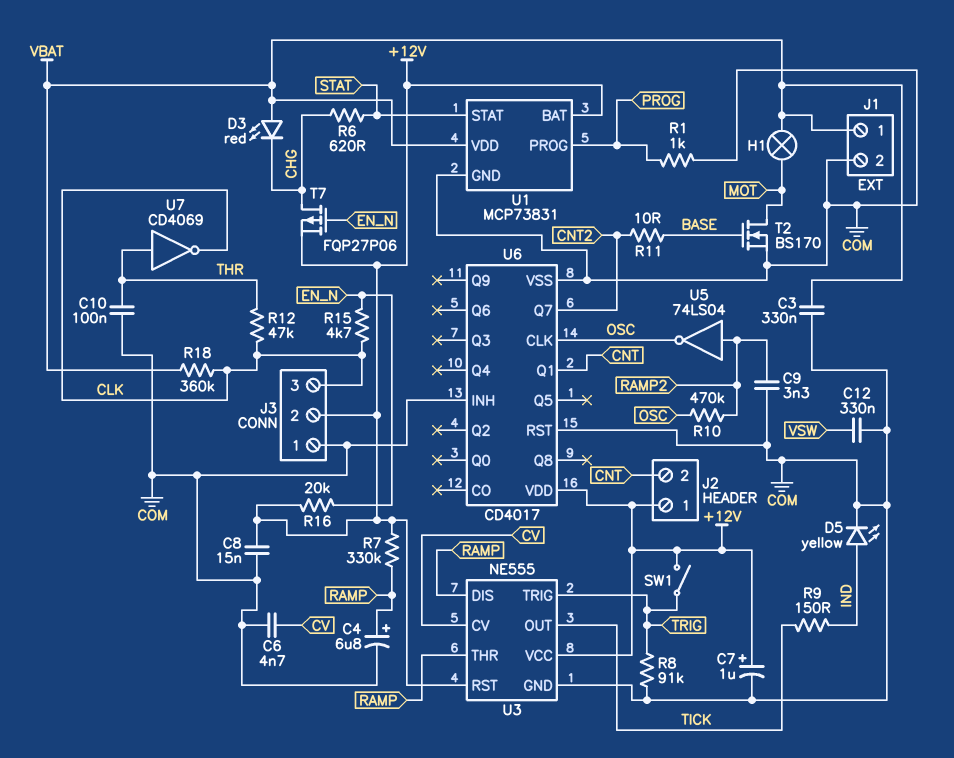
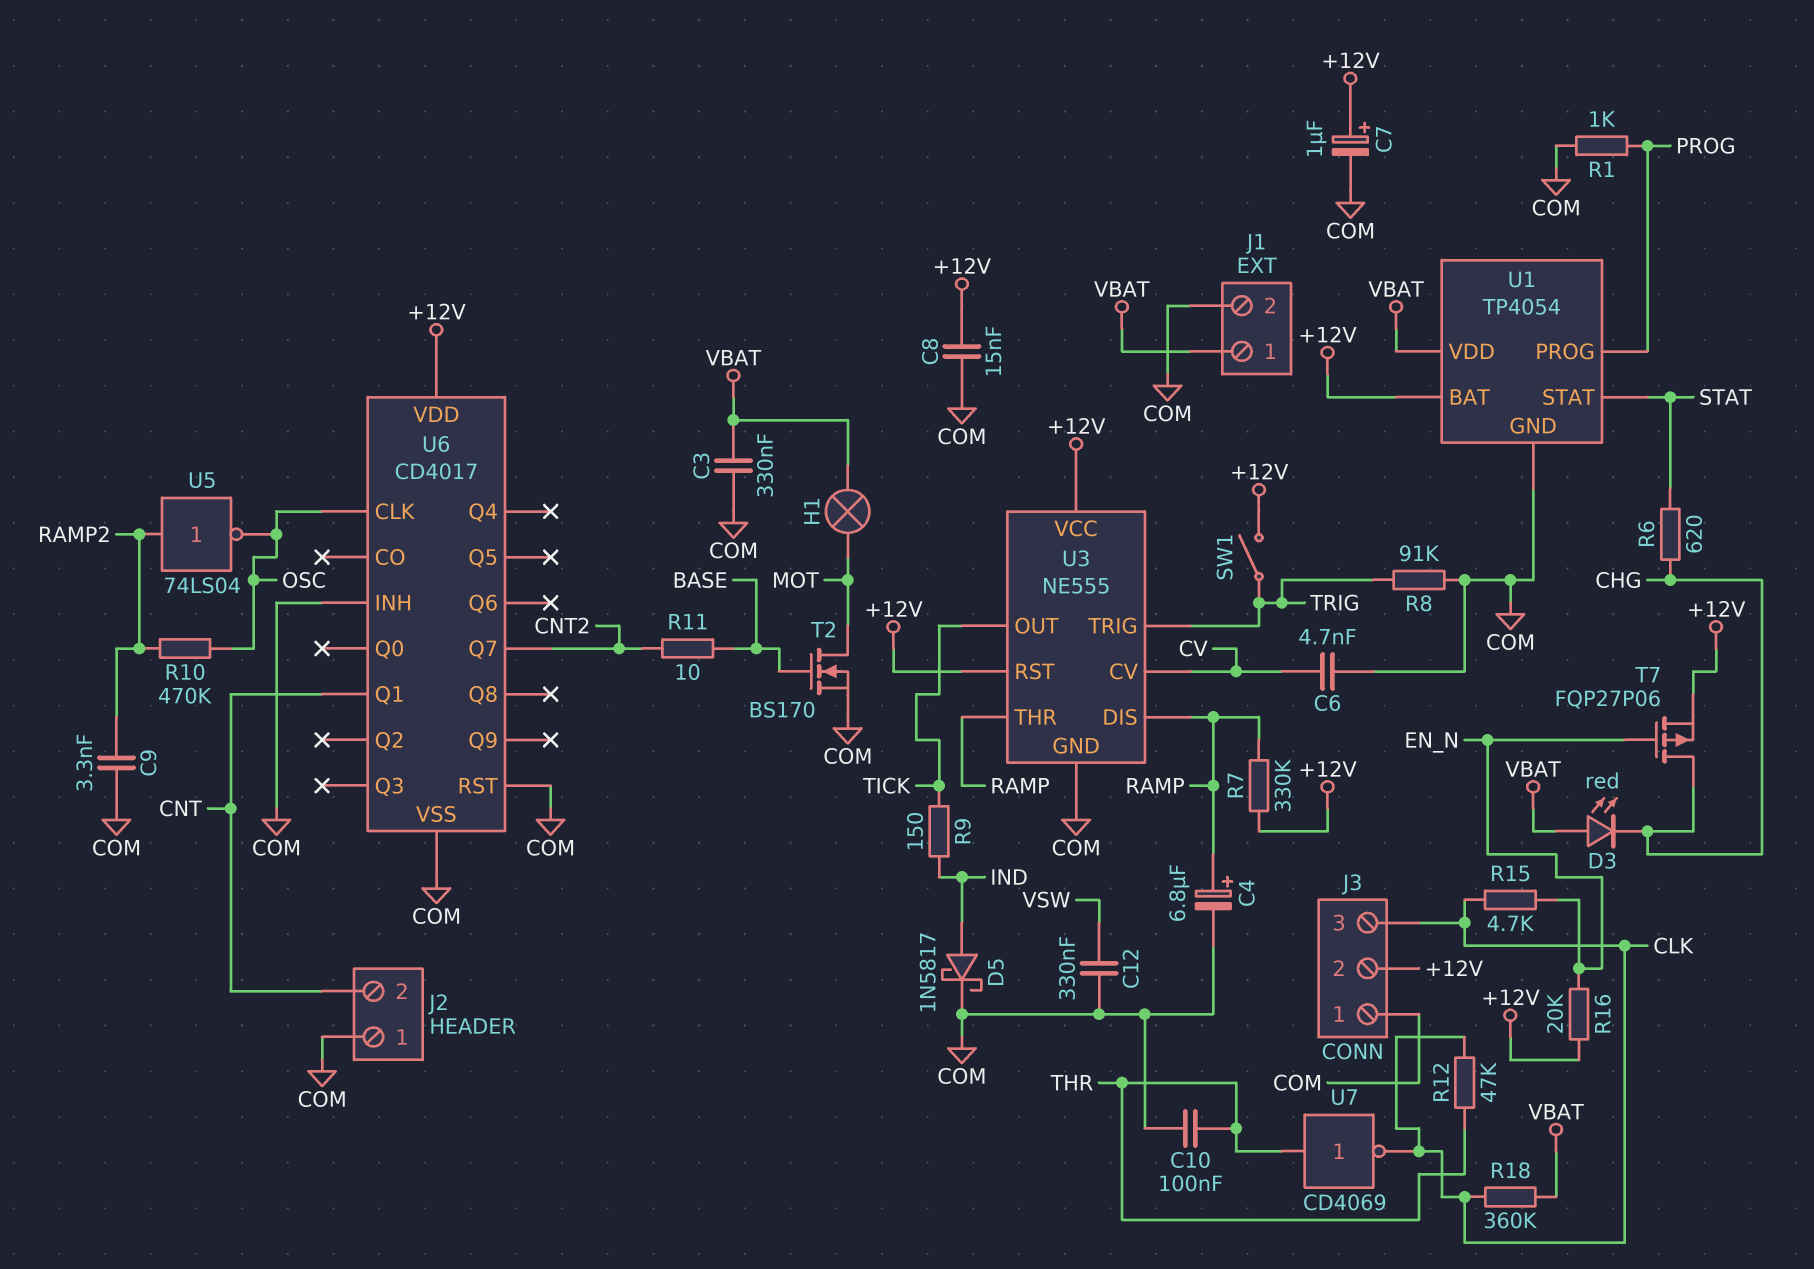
D5: LED yellow (A IND, K COM) -> schottky 1N5817 (A IND, K COM)
J2 pin 1: +12V -> COM
U1: MCP73831 -> TP4054

